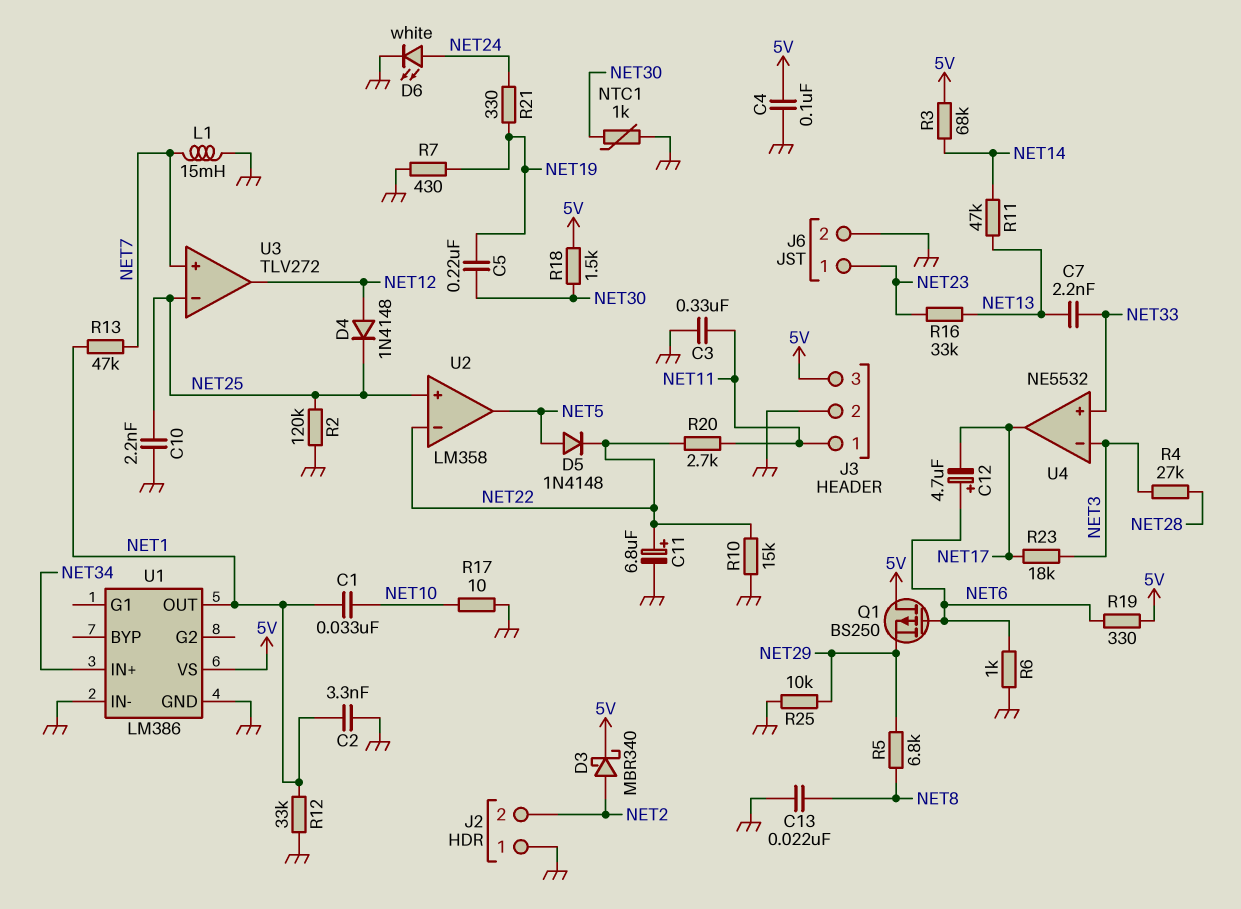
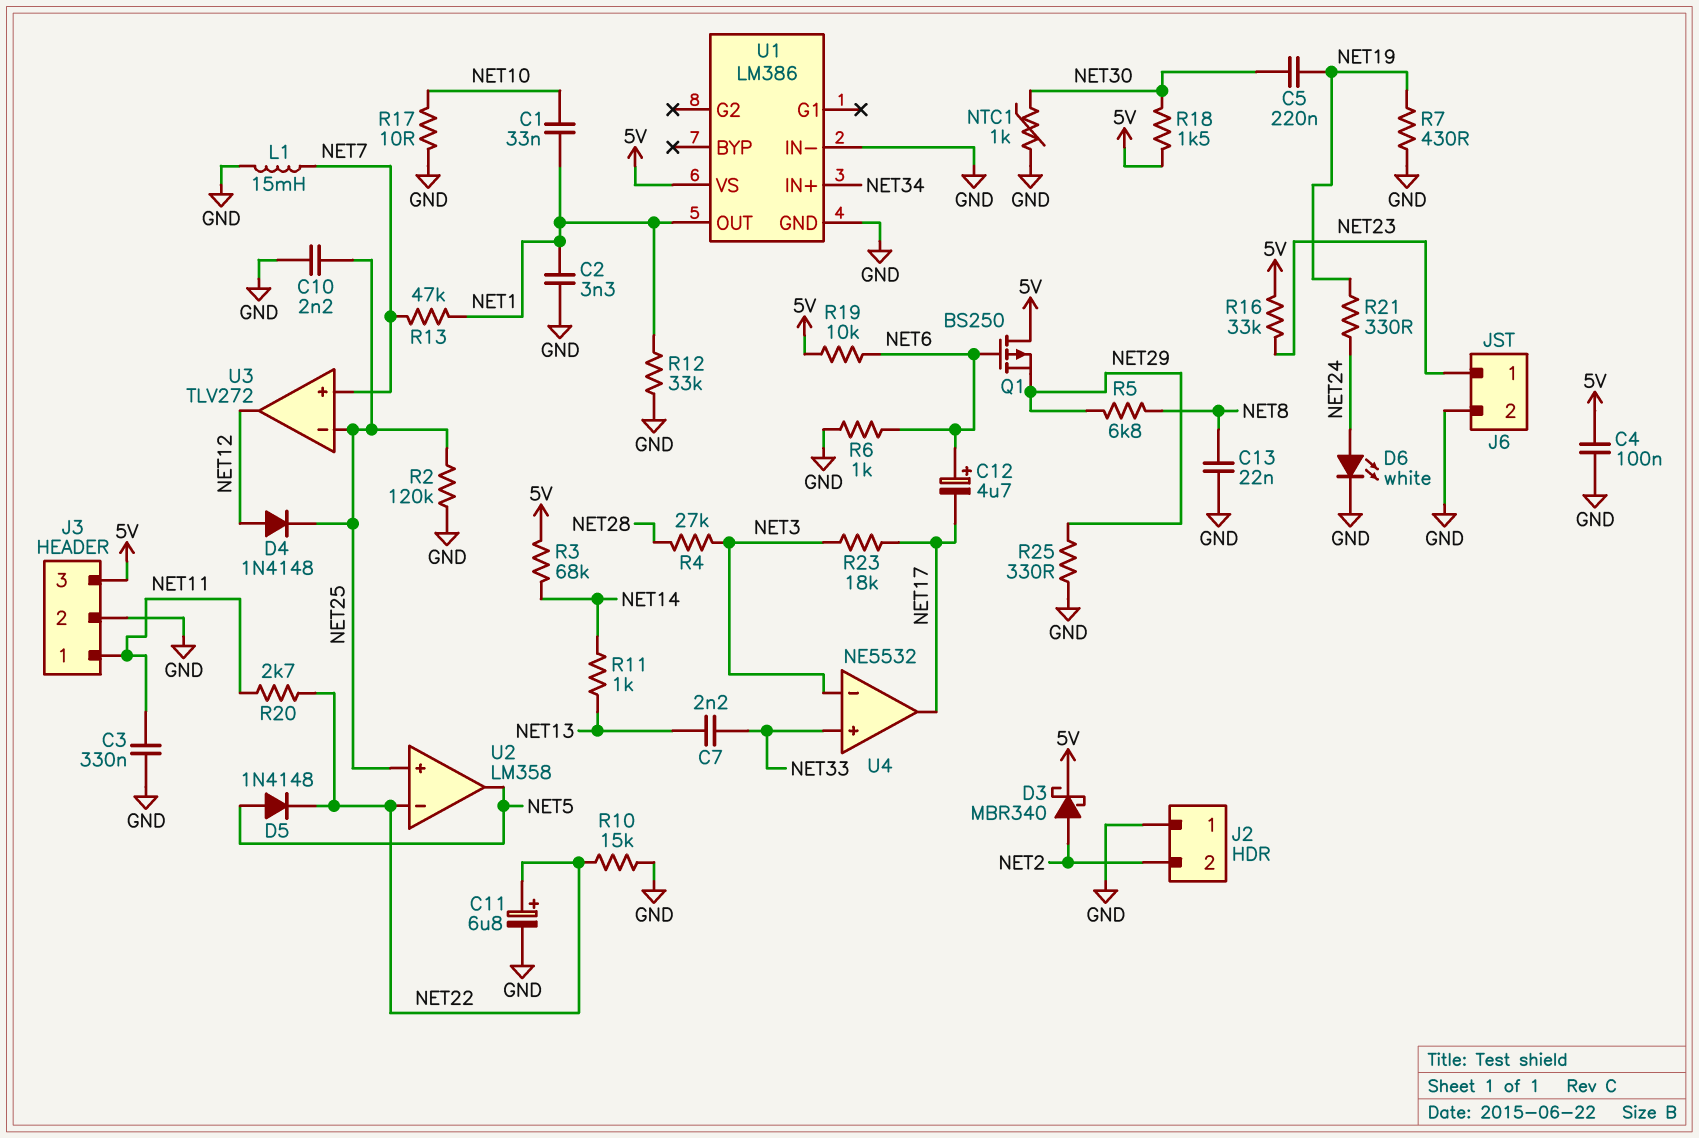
R11: 47k (NET13, NET14) -> 1k (NET13, NET14)
R16: 33k (NET13, NET23) -> 33k (5V, NET23)
R19: 330 (5V, NET6) -> 10k (5V, NET6)
R25: 10k (GND, NET29) -> 330 (GND, NET29)

